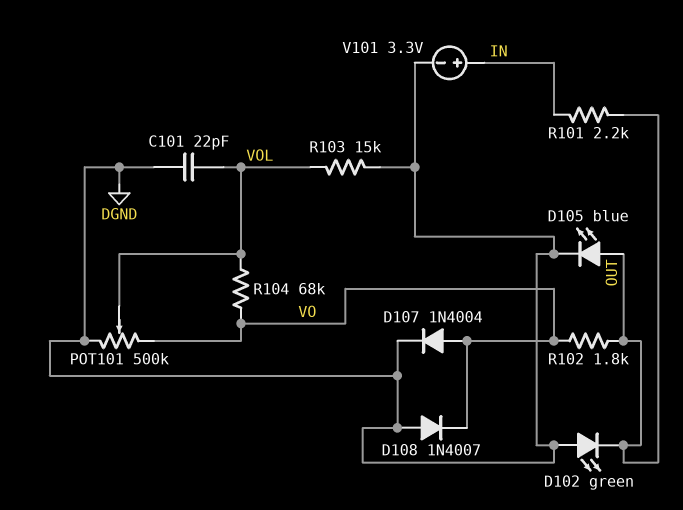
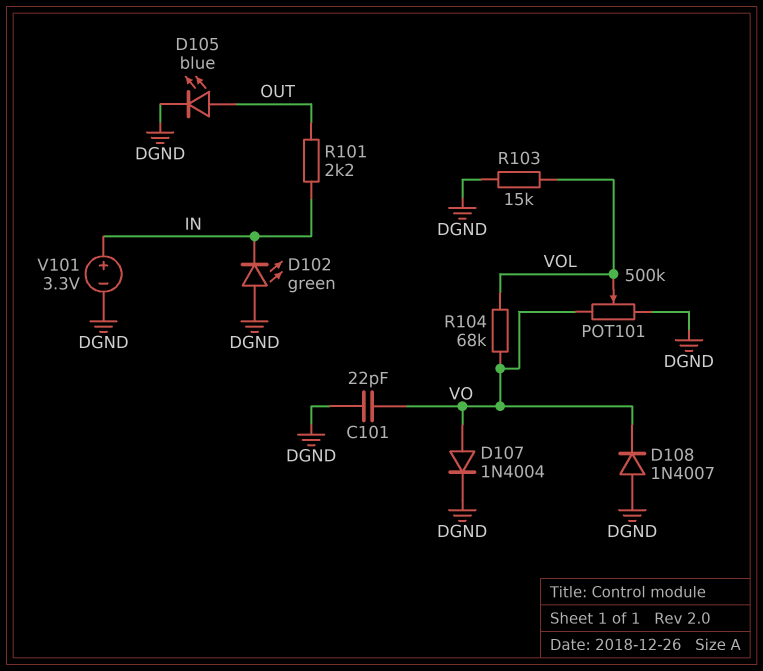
C101: 22pF (DGND, VOL) -> 22pF (DGND, VO)
D102: LED green (A DGND, K OUT) -> LED green (A DGND, K IN)
R102: 1.8k (OUT, VO) -> none

